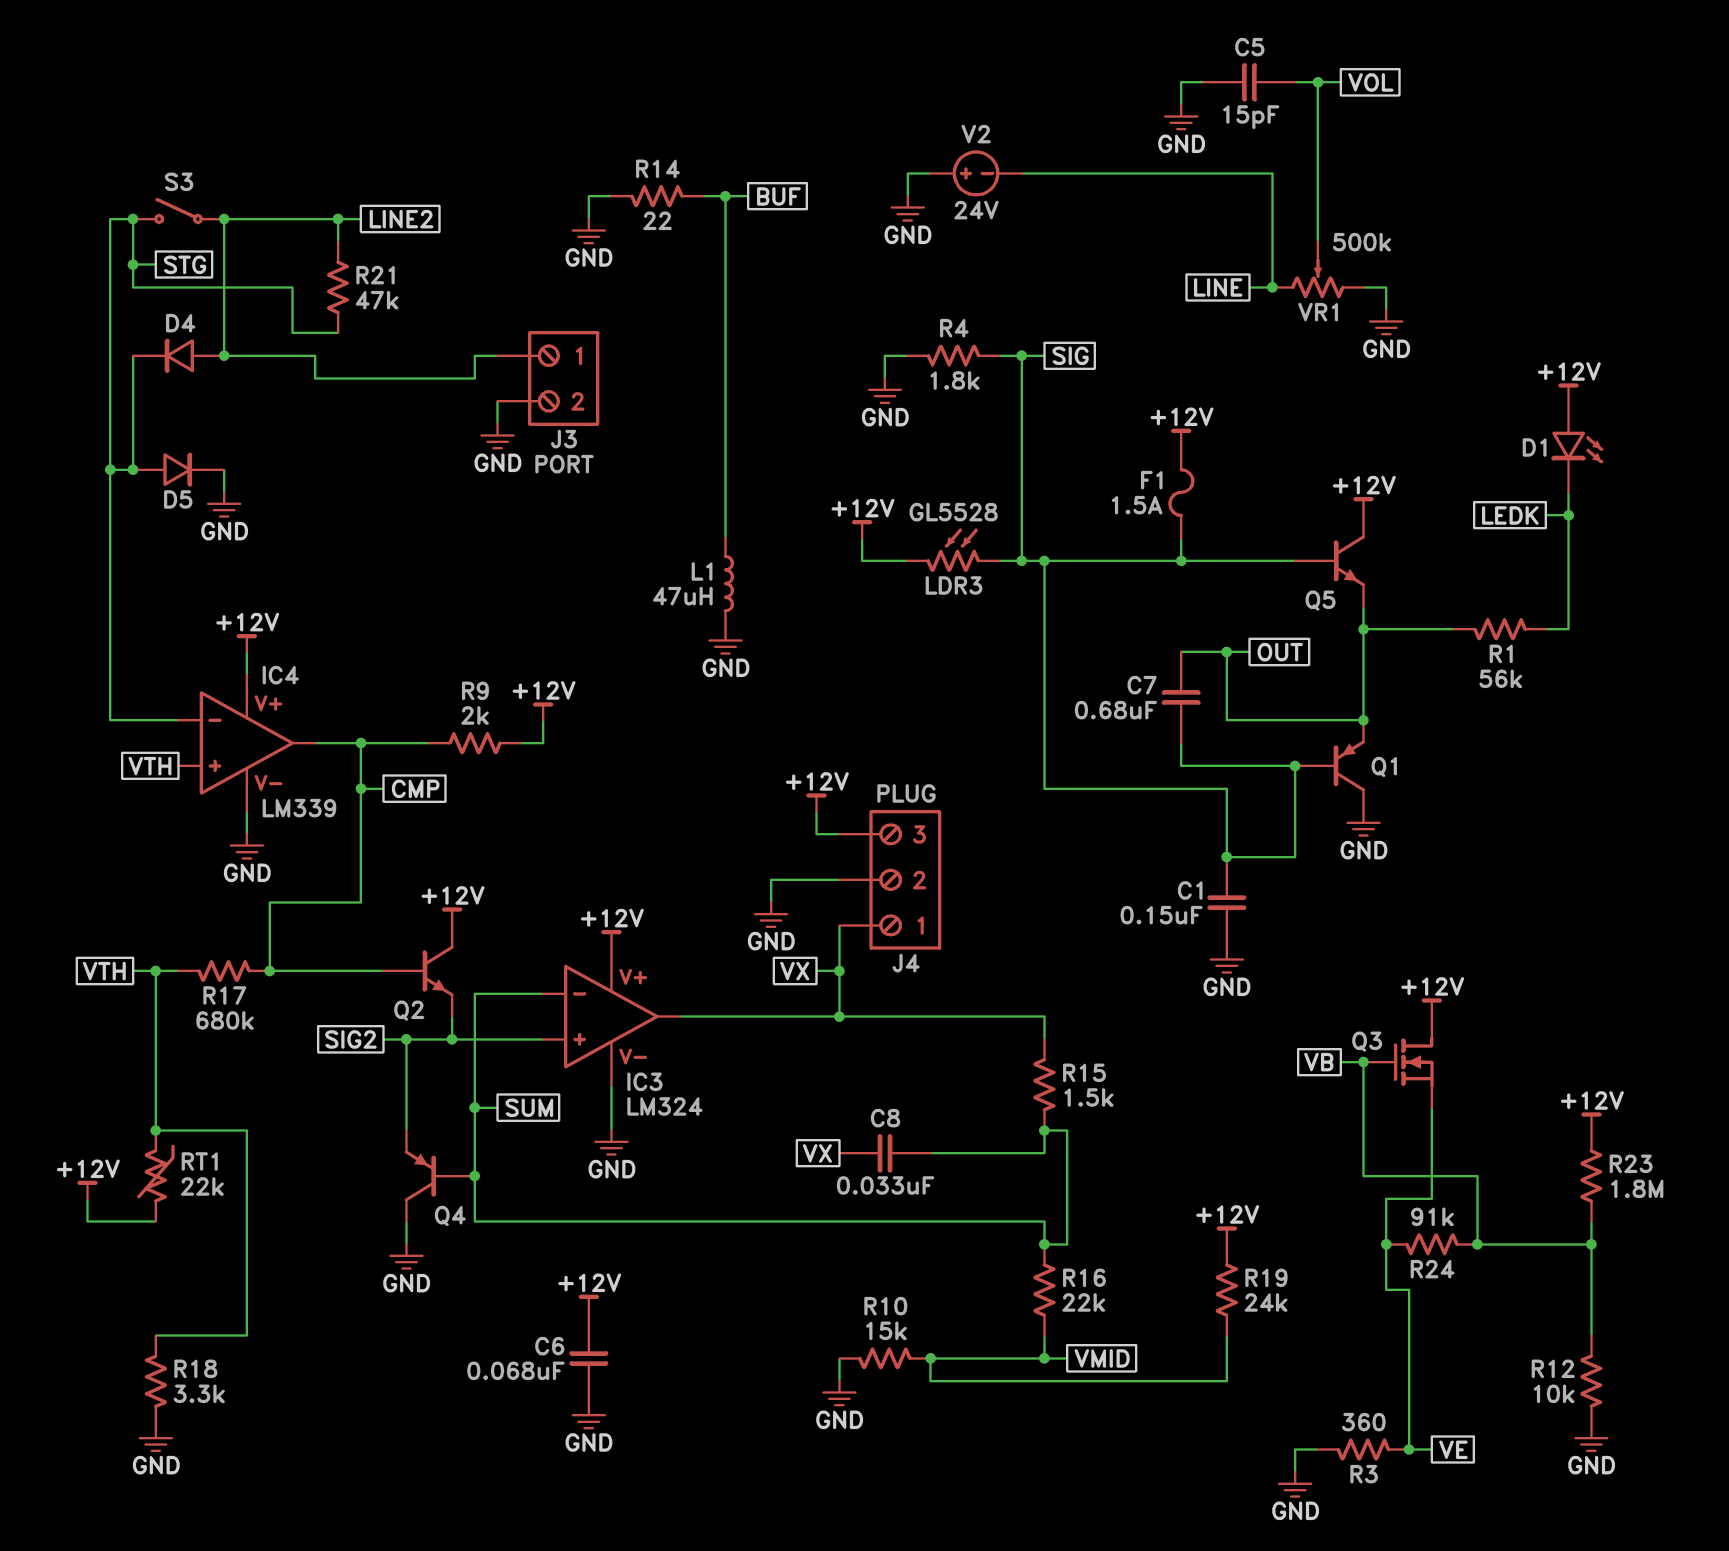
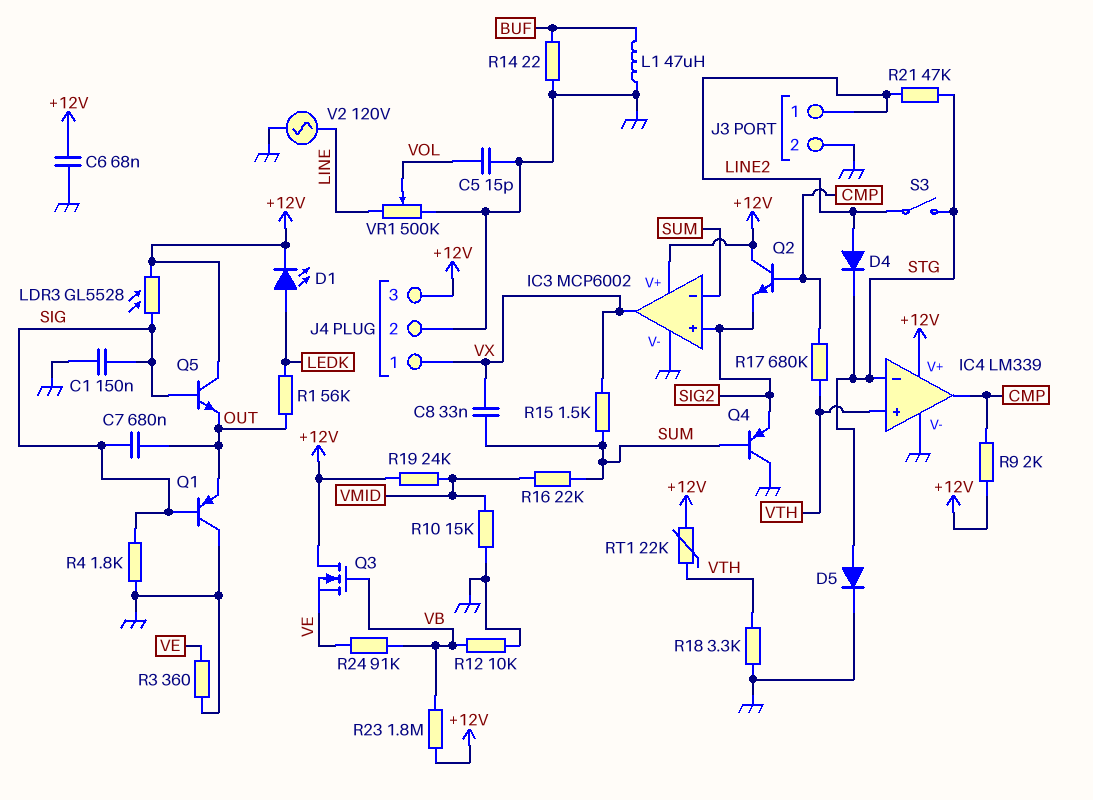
D1: LED (A +12V, K LEDK) -> LED (A LEDK, K +12V)
F1: 1.5A (+12V, SIG) -> none
IC3: LM324 -> MCP6002
V2: 24V (plus GND, minus LINE) -> AC 120V (GND, LINE)

